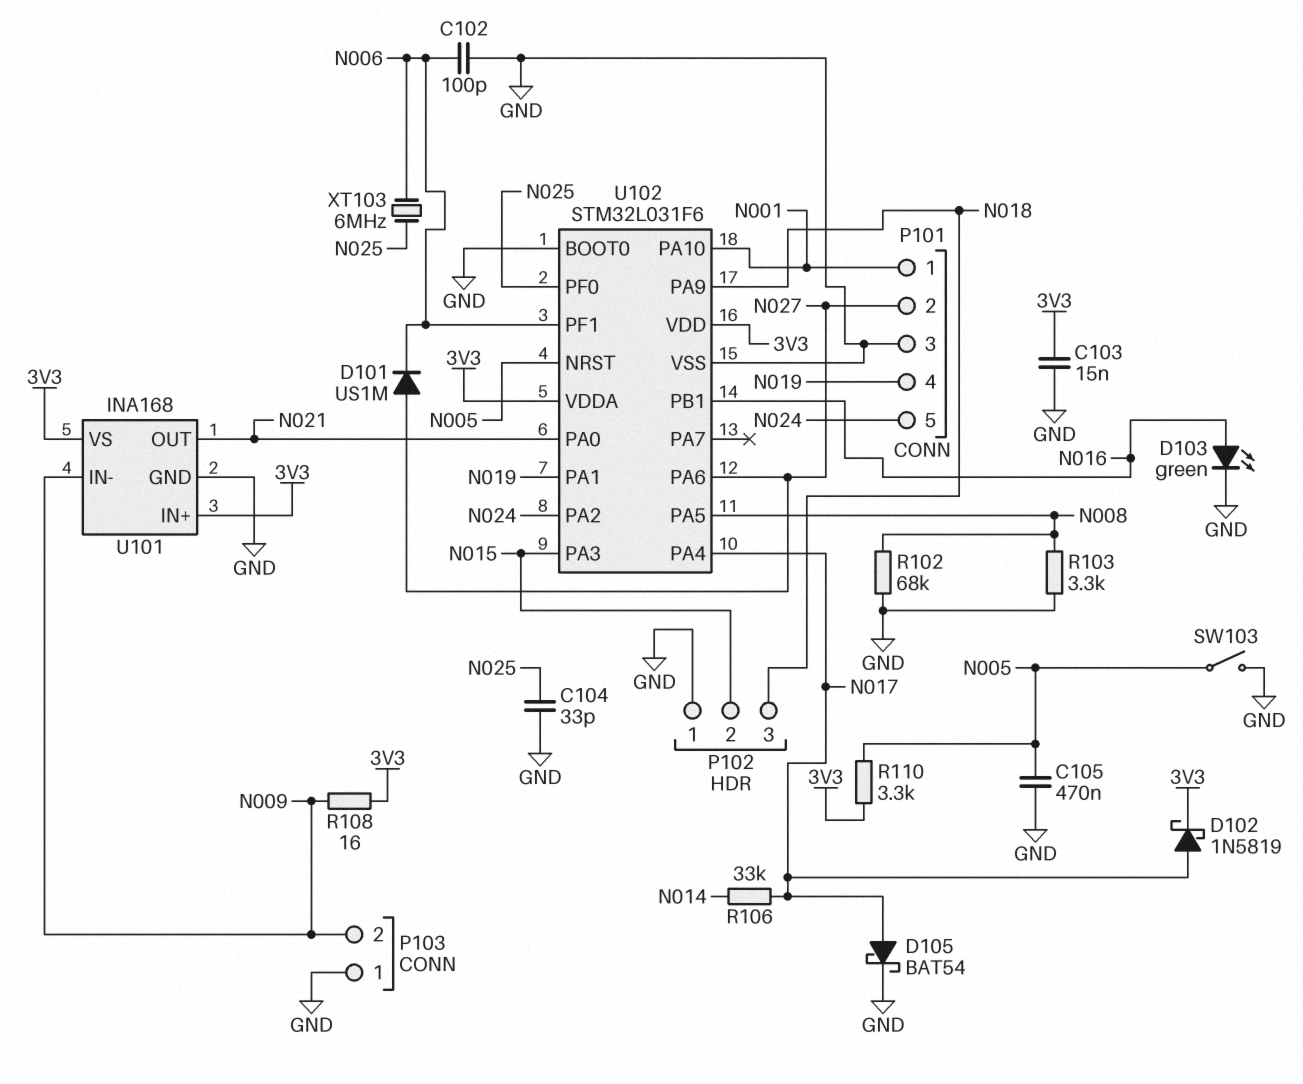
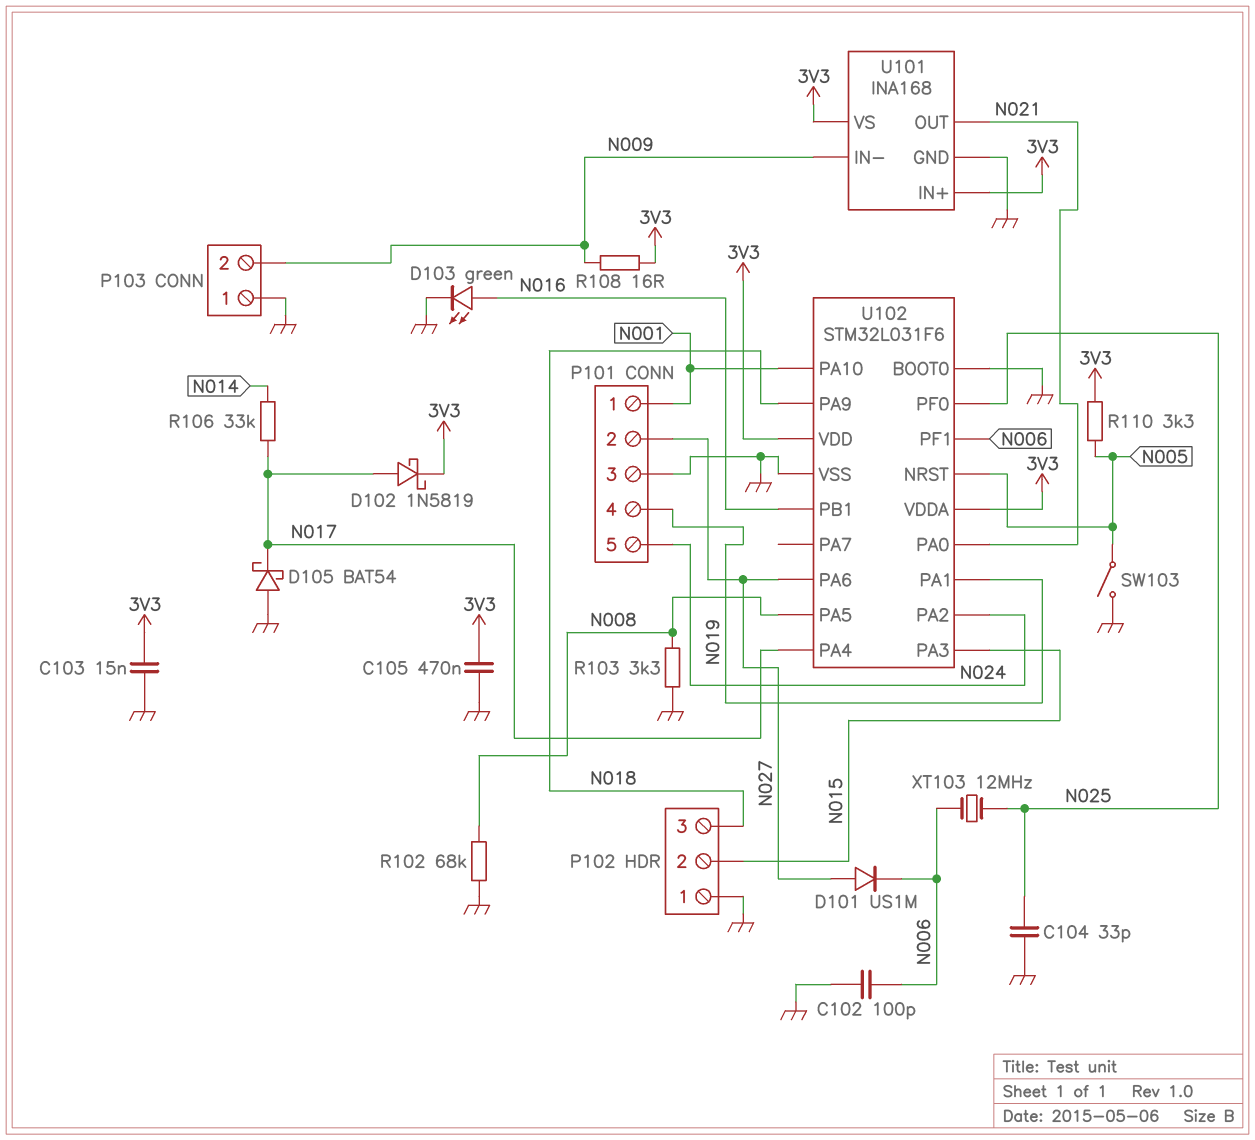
C105: 470nF (GND, N005) -> 470nF (3V3, GND)
D105: schottky BAT54 (A N017, K GND) -> schottky BAT54 (A GND, K N017)
XT103: 6MHz (N006, N025) -> 12MHz (N006, N025)

